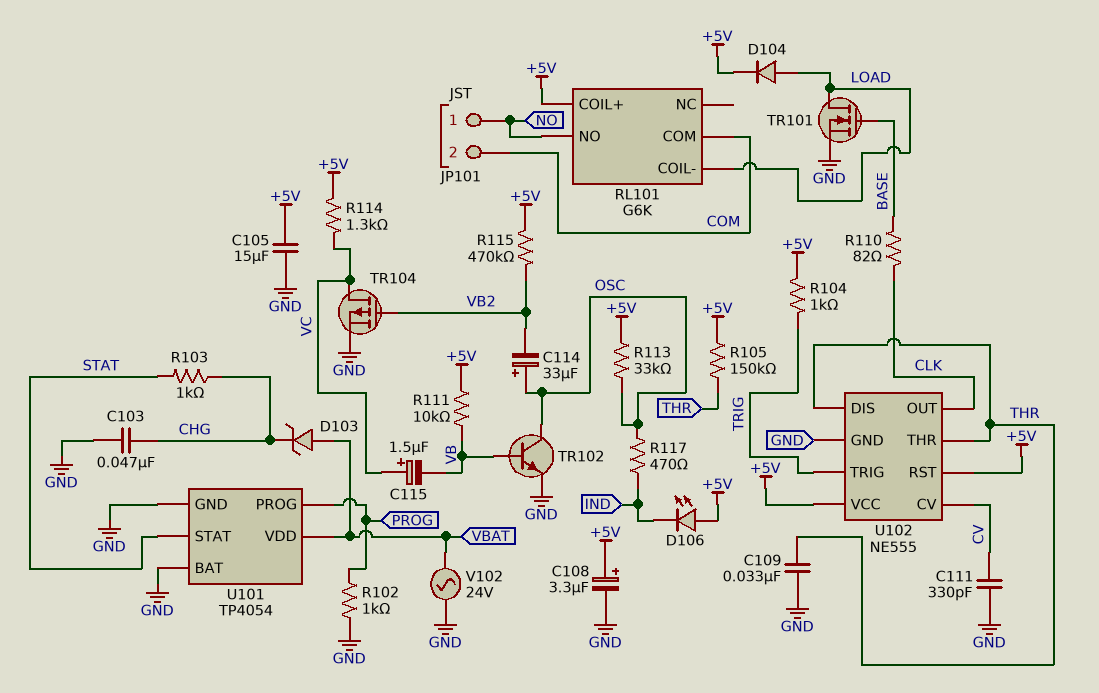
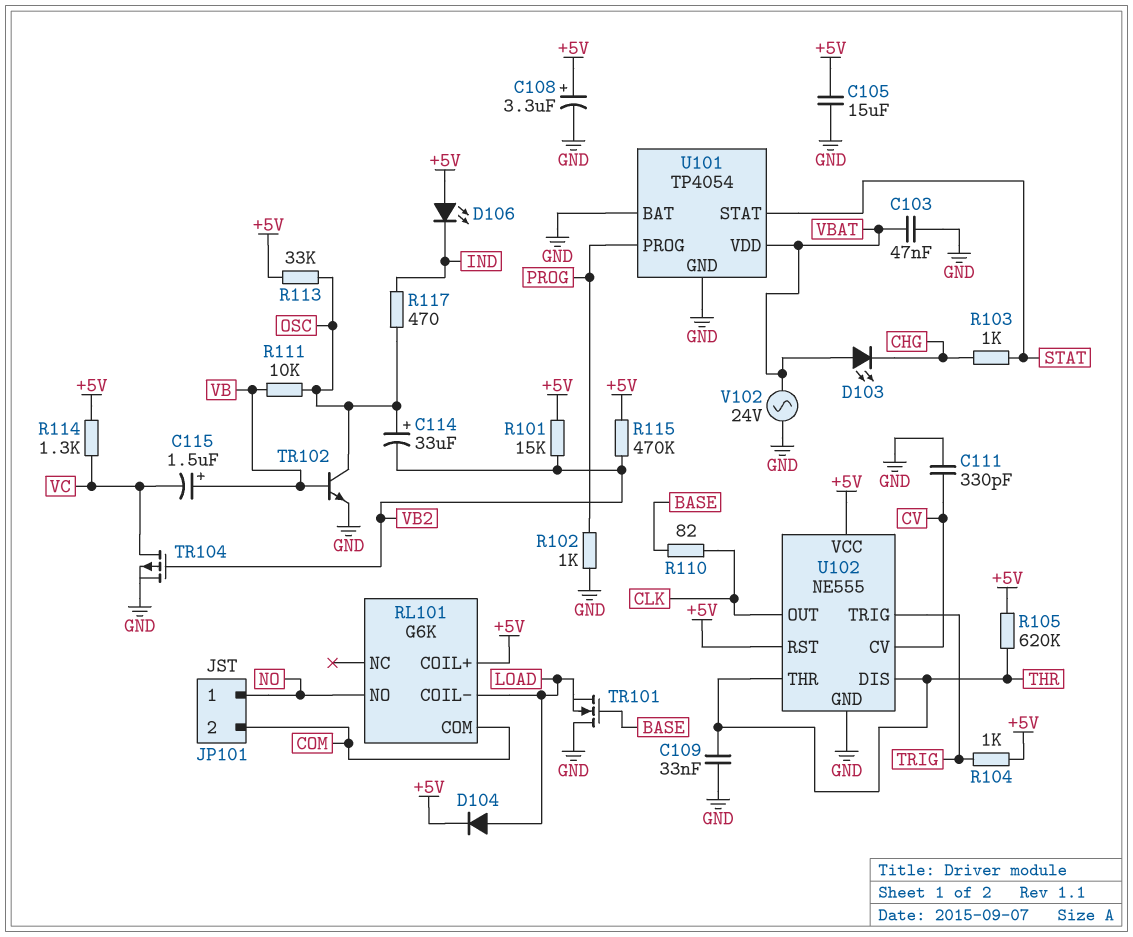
C103: 47nF (CHG, GND) -> 47nF (GND, VBAT)
C115: 1.5uF (plus VC, minus VB) -> 1.5uF (plus VB, minus VC)
D103: zener (A VBAT, K CHG) -> LED (A VBAT, K CHG)
R101: none -> 15k (+5V, VB2)
R105: 150k (+5V, THR) -> 620k (+5V, THR)
R111: 10k (+5V, VB) -> 10k (OSC, VB)
TR101: NMOS (G BASE, D LOAD, S GND) -> NMOS (G BASE, D GND, S LOAD)

